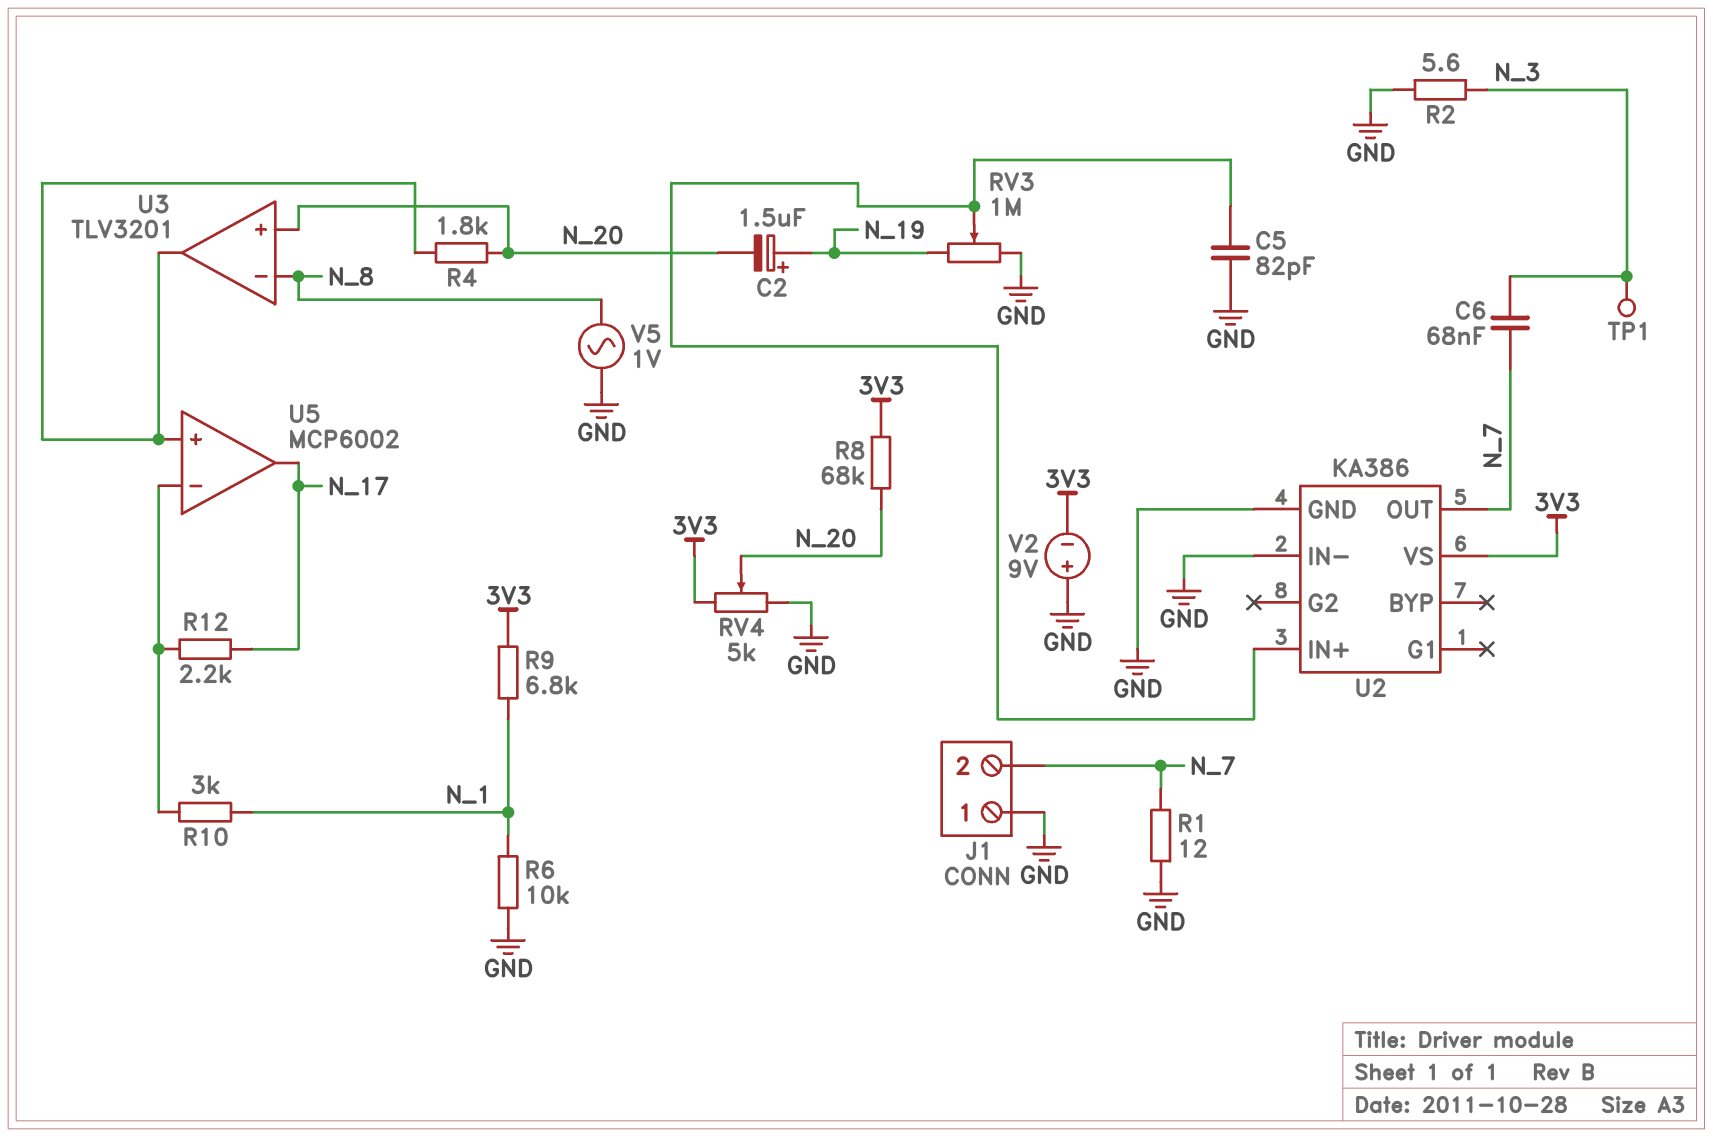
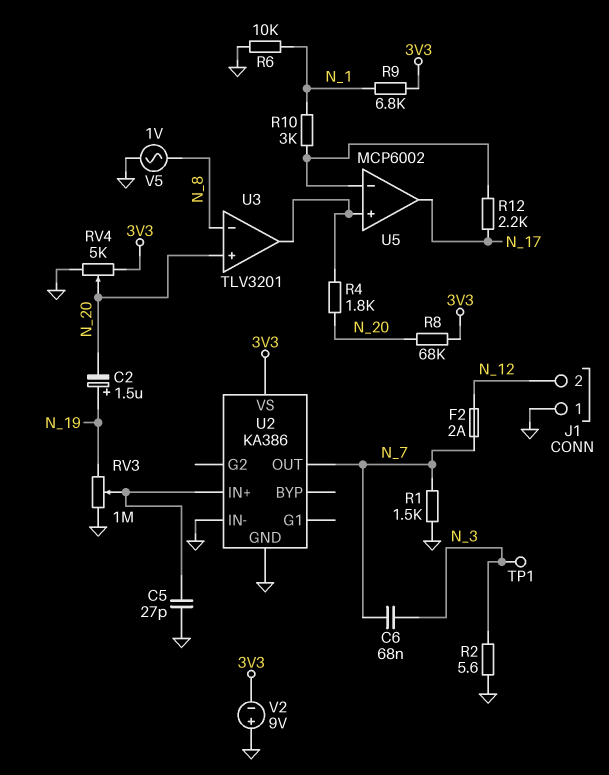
C5: 82pF (GND, U2/IN+) -> 27pF (GND, U2/IN+)
F2: none -> 2A (N_7, N_12)
J1 pin 2: N_7 -> N_12
R1: 12 (GND, N_7) -> 1.5k (GND, N_7)

